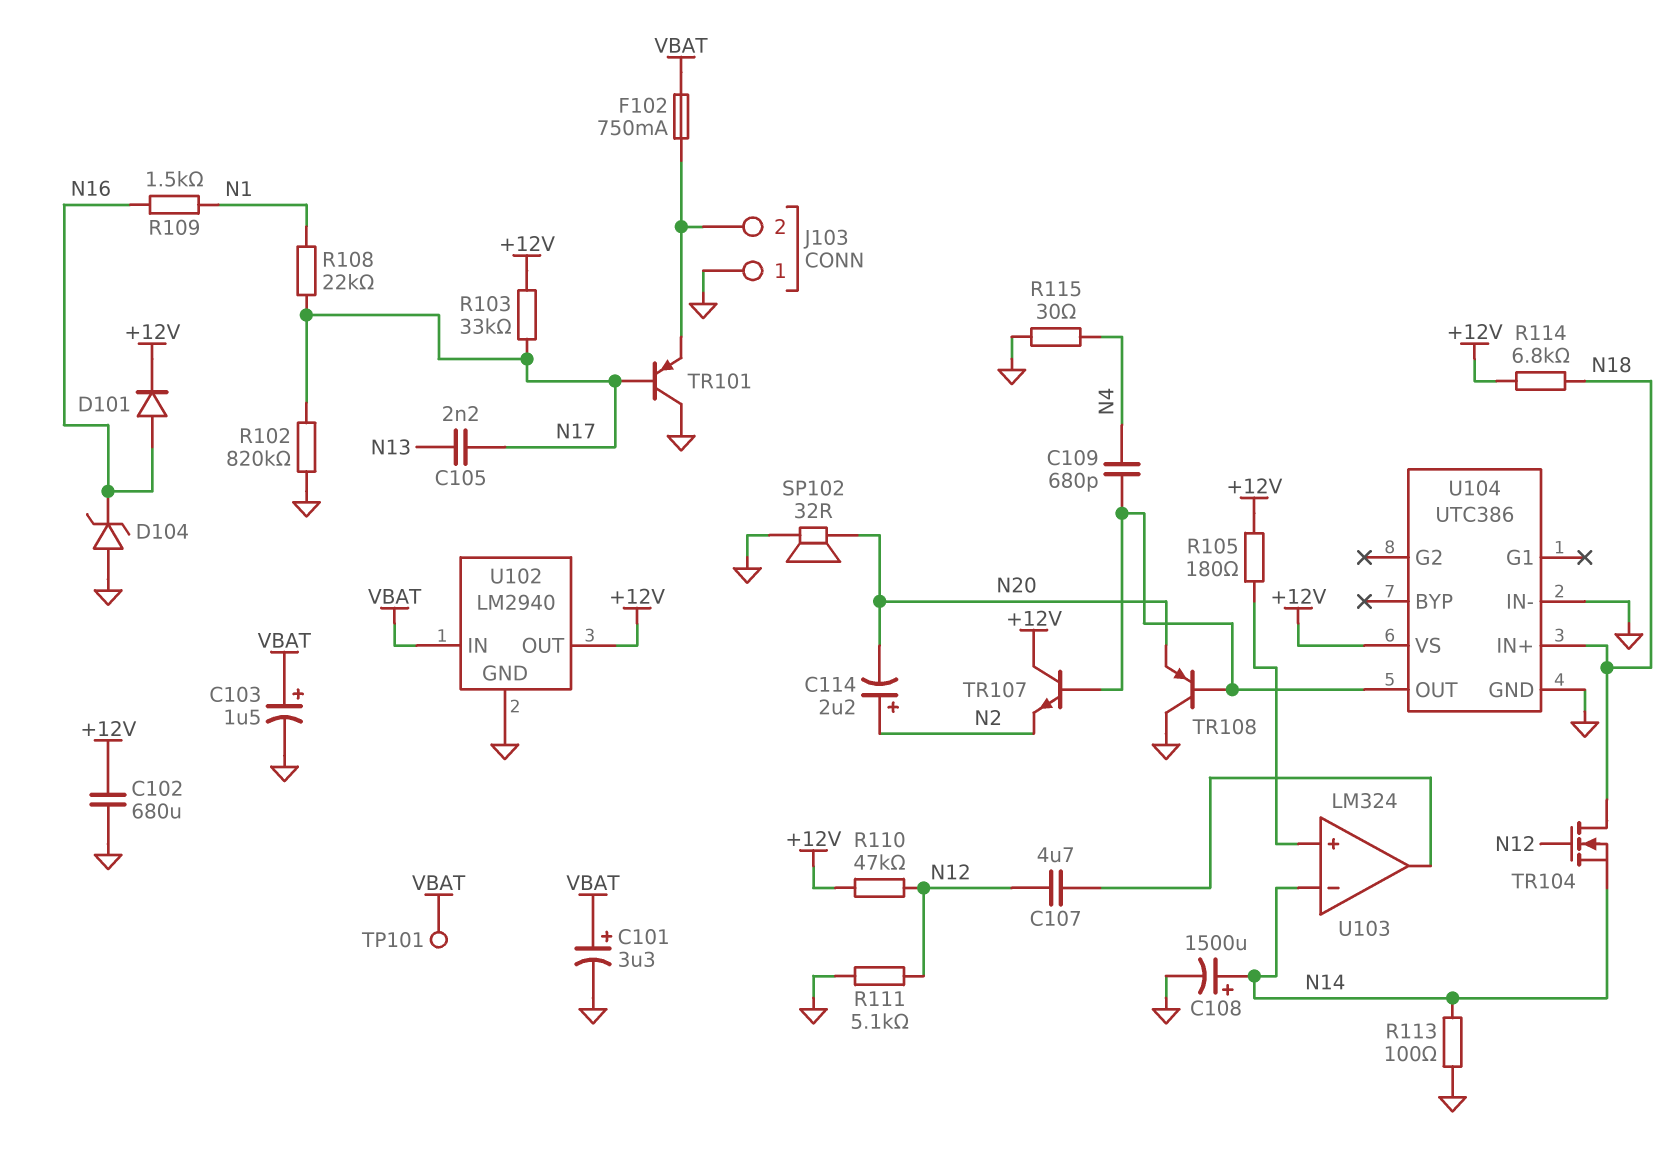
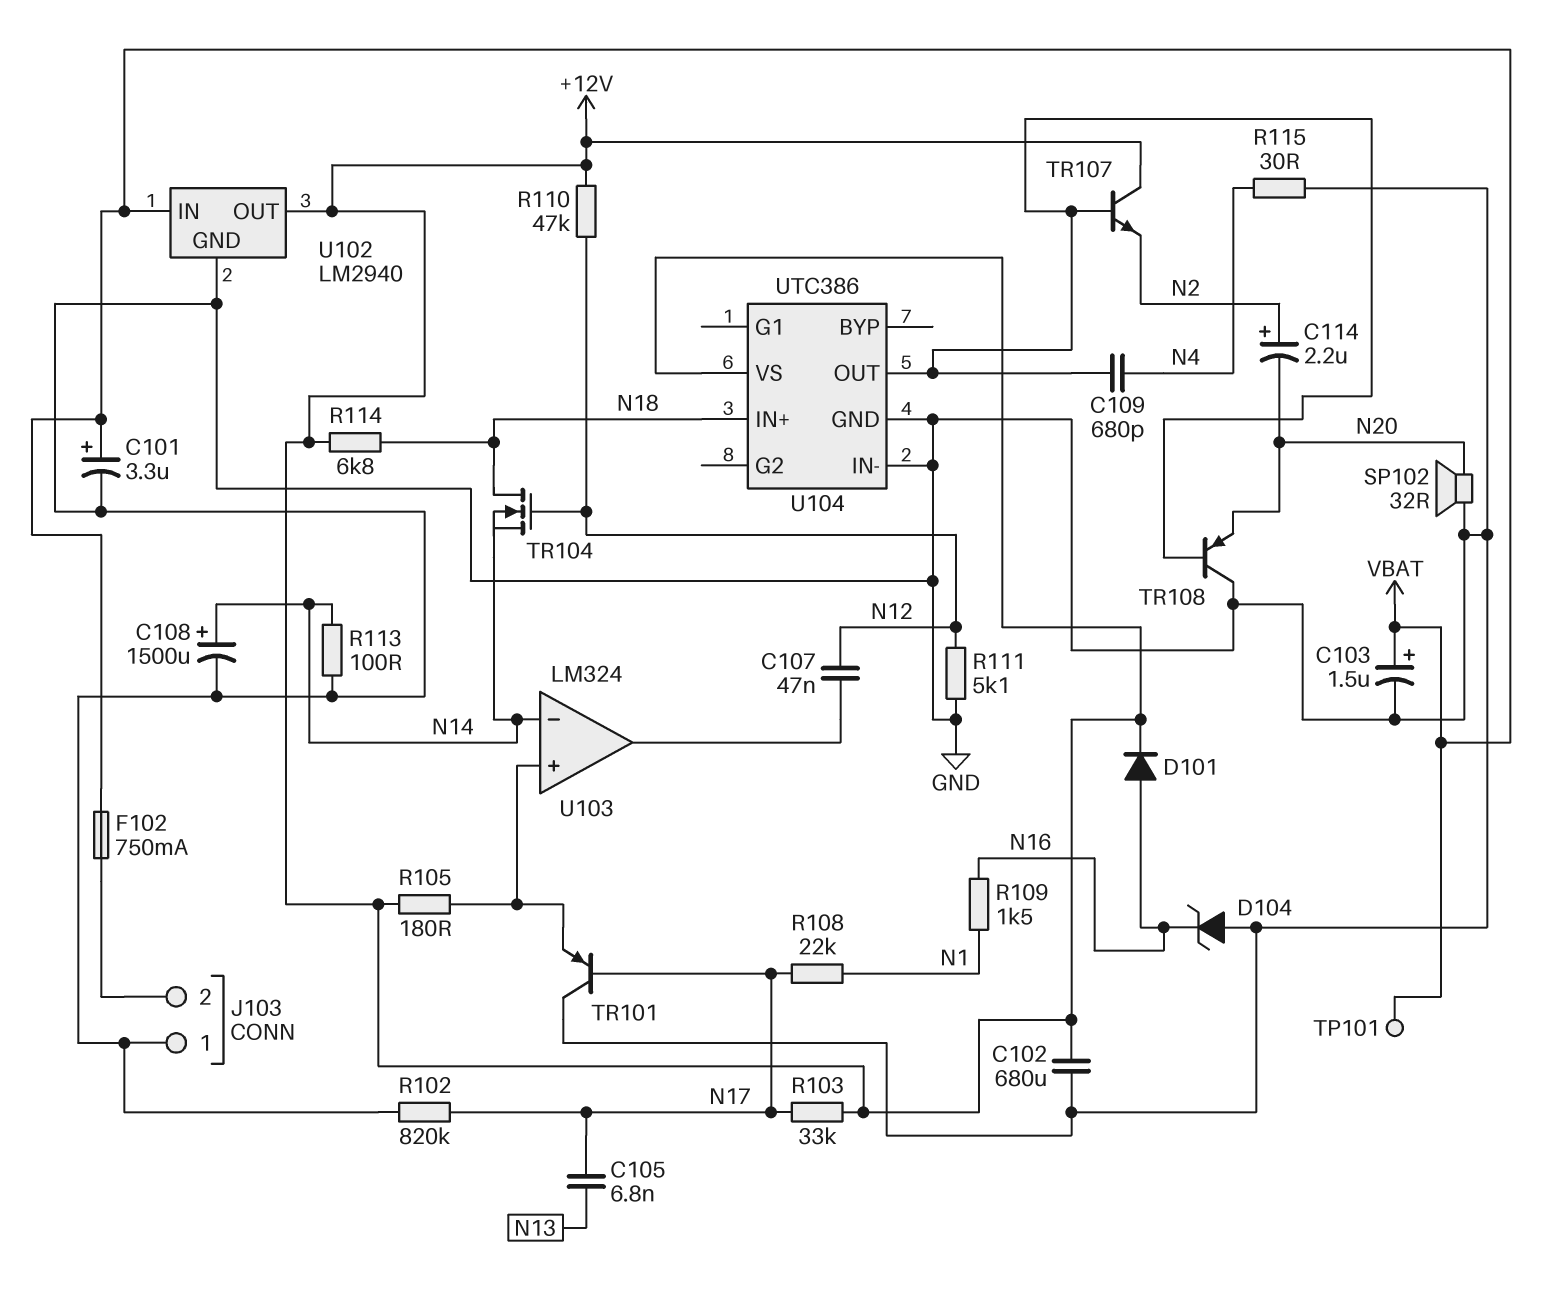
C105: 2.2nF (N13, N17) -> 6.8nF (N13, N17)
C107: 4.7uF (N12, U103/out) -> 47nF (N12, U103/out)
TR101: PNP (B N17, C GND, E J103/2) -> PNP (B N17, C GND, E U103/in+)

